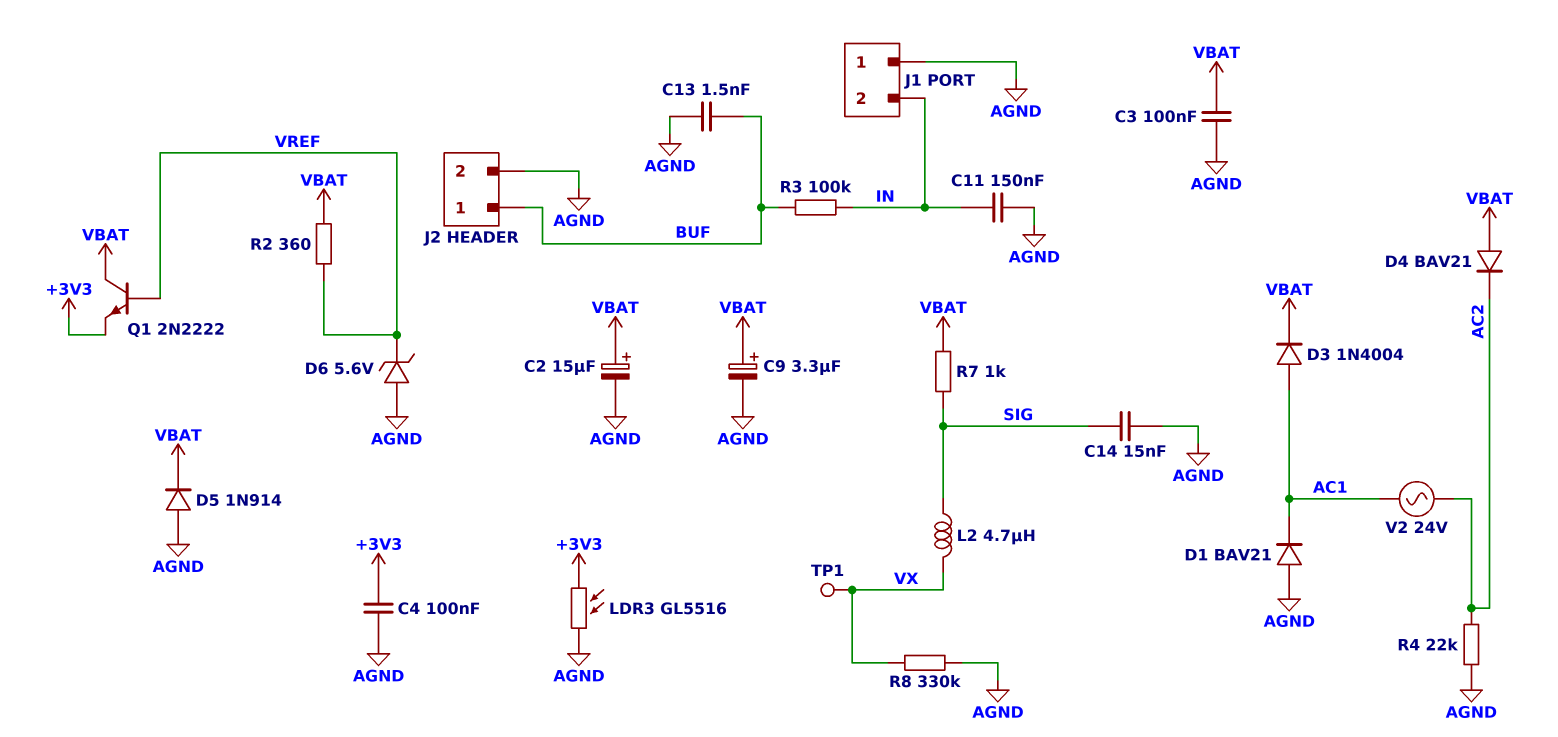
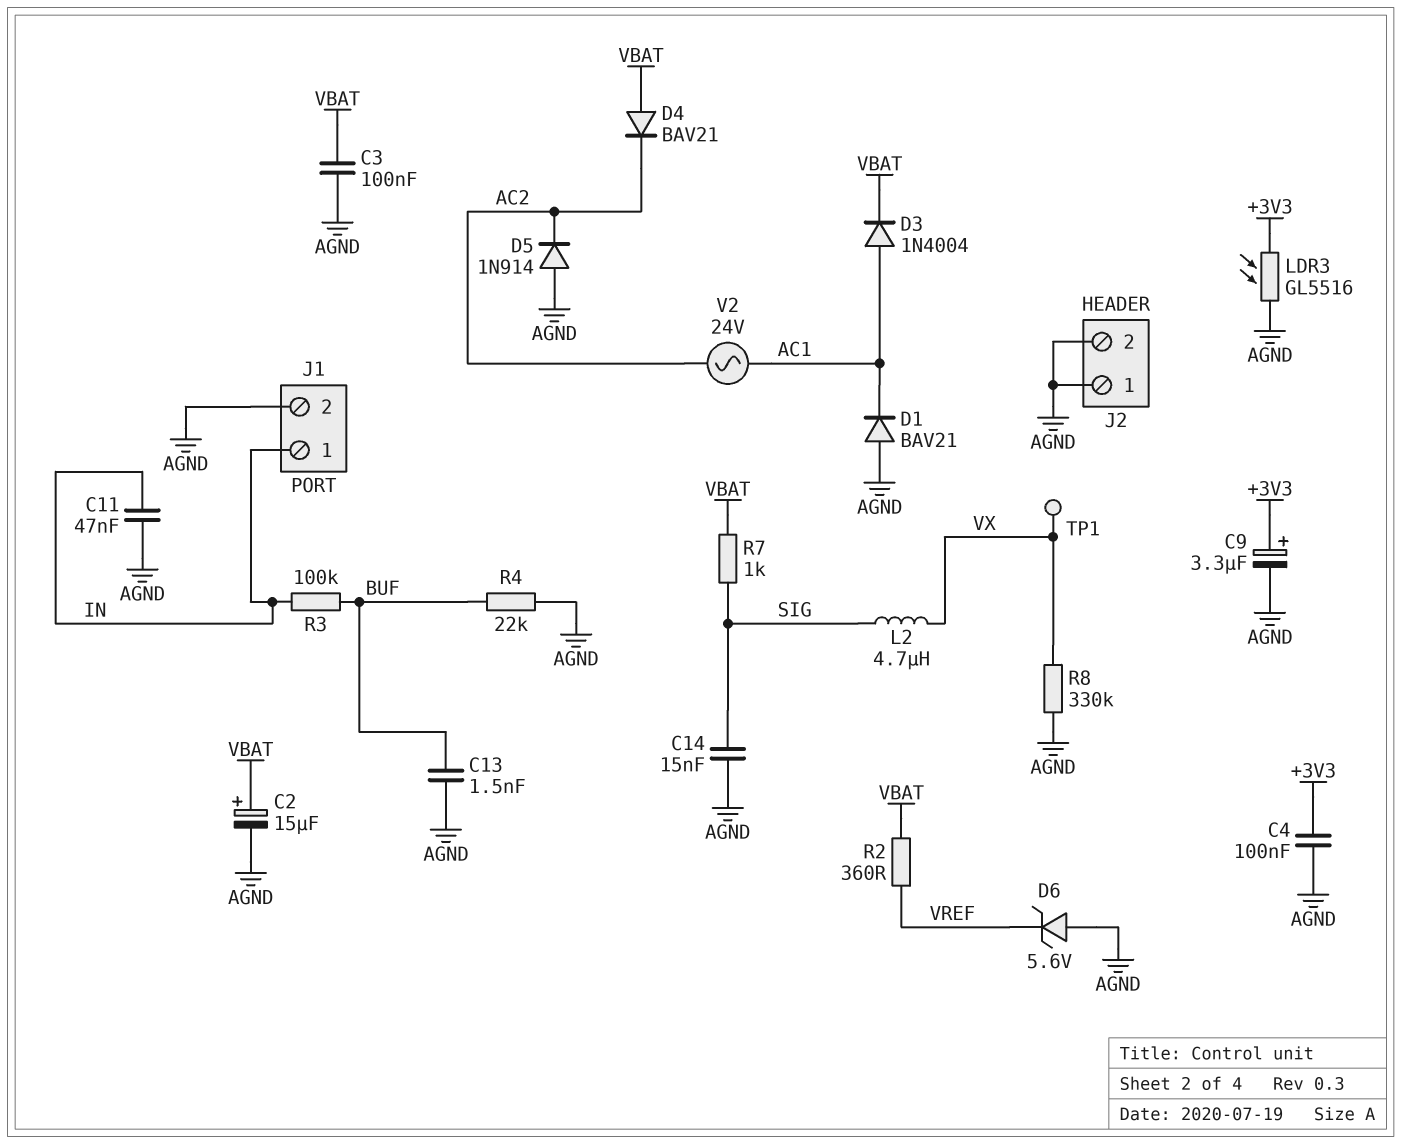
C9: 3.3uF (plus VBAT, minus AGND) -> 3.3uF (plus +3V3, minus AGND)
C11: 150nF (AGND, IN) -> 47nF (AGND, IN)
D5: diode 1N914 (A AGND, K VBAT) -> diode 1N914 (A AGND, K AC2)
J1 pin 1: AGND -> IN
J1 pin 2: IN -> AGND
J2 pin 1: BUF -> AGND
Q1: NPN 2N2222 (B VREF, C VBAT, E +3V3) -> none
R4: 22k (AC2, AGND) -> 22k (AGND, BUF)

